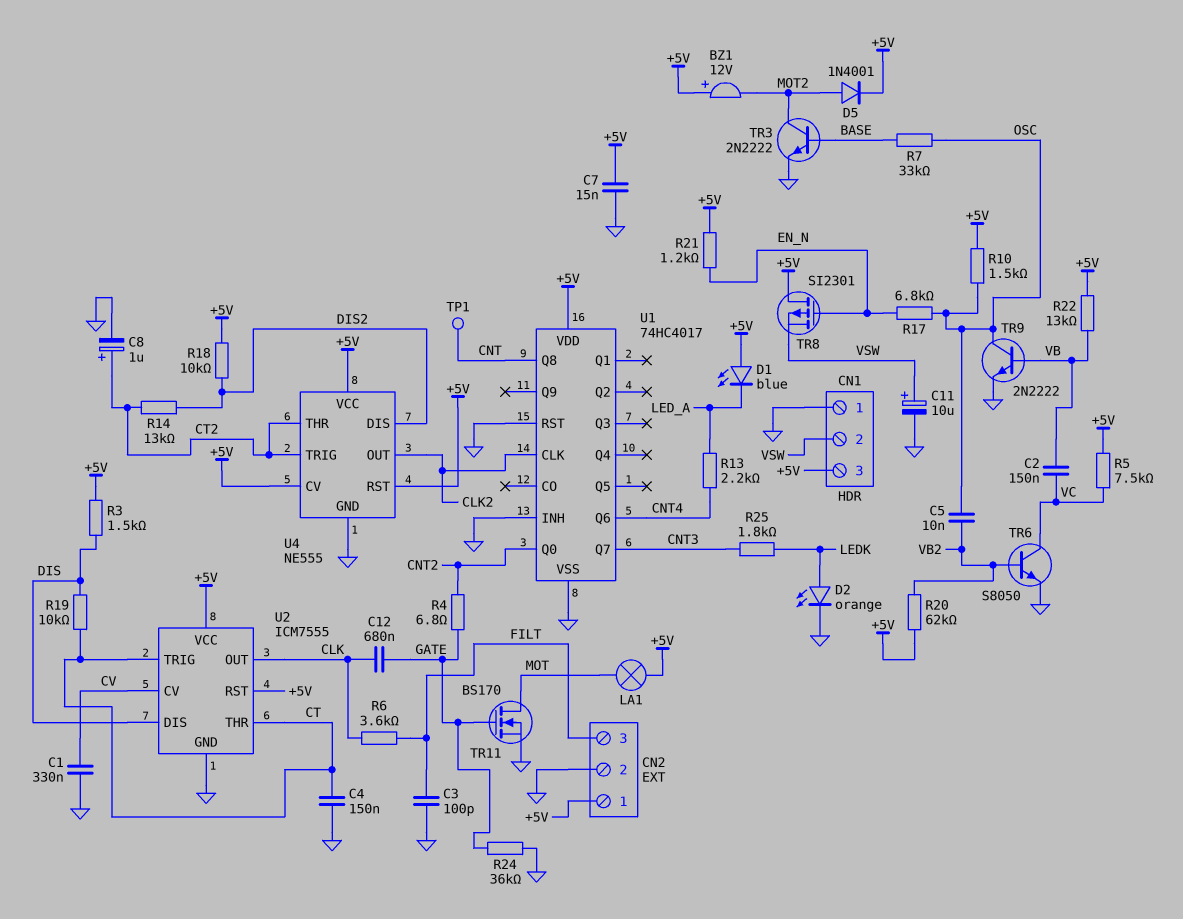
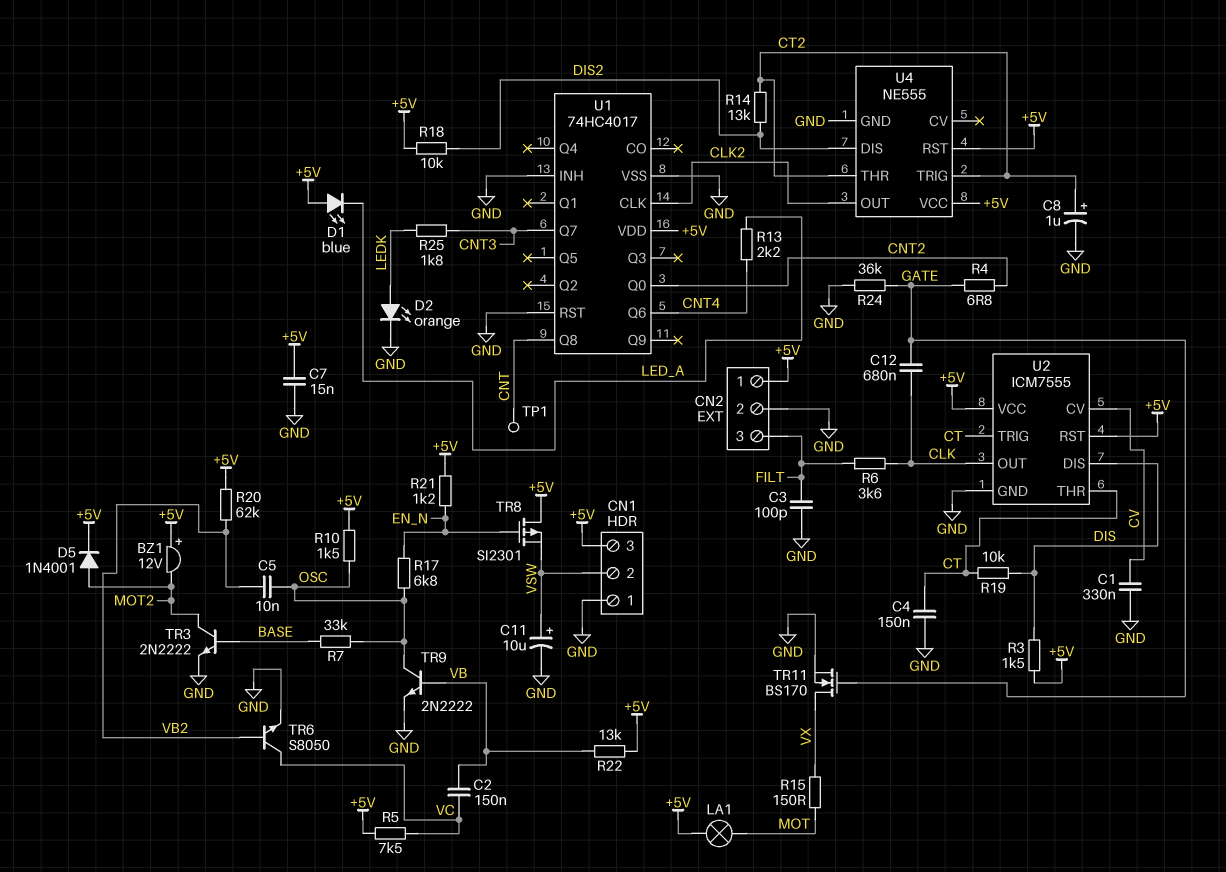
R15: none -> 150 (MOT, VX)
TR11: NMOS BS170 (G GATE, D MOT, S GND) -> NMOS BS170 (G GATE, D VX, S GND)
U4 pin CV: +5V -> none

